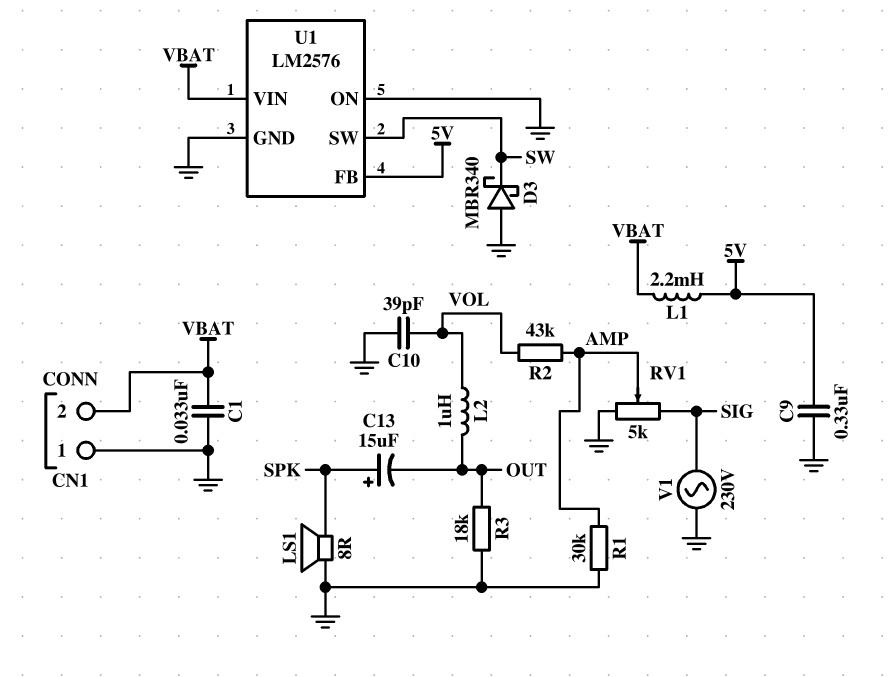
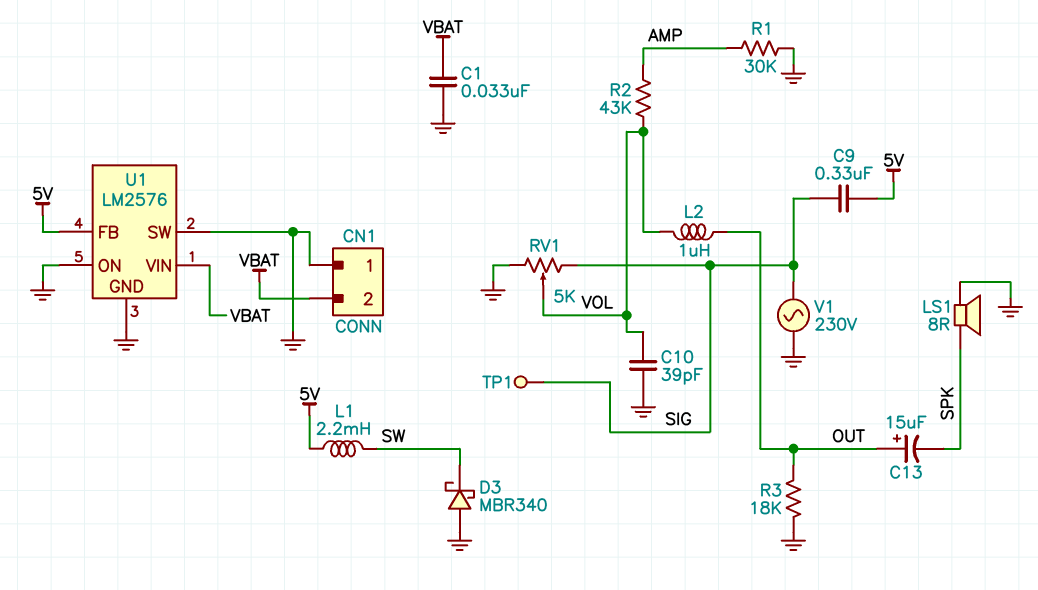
C9: 330nF (5V, GND) -> 330nF (5V, SIG)
C13: 15uF (plus SPK, minus OUT) -> 15uF (plus OUT, minus SPK)
L1: 2.2mH (5V, VBAT) -> 2.2mH (5V, SW)
RV1: 5k (GND, SIG, wiper AMP) -> 5k (GND, SIG, wiper VOL)
TP1: none -> test point (SIG)
U1 pin SW: SW -> GND

